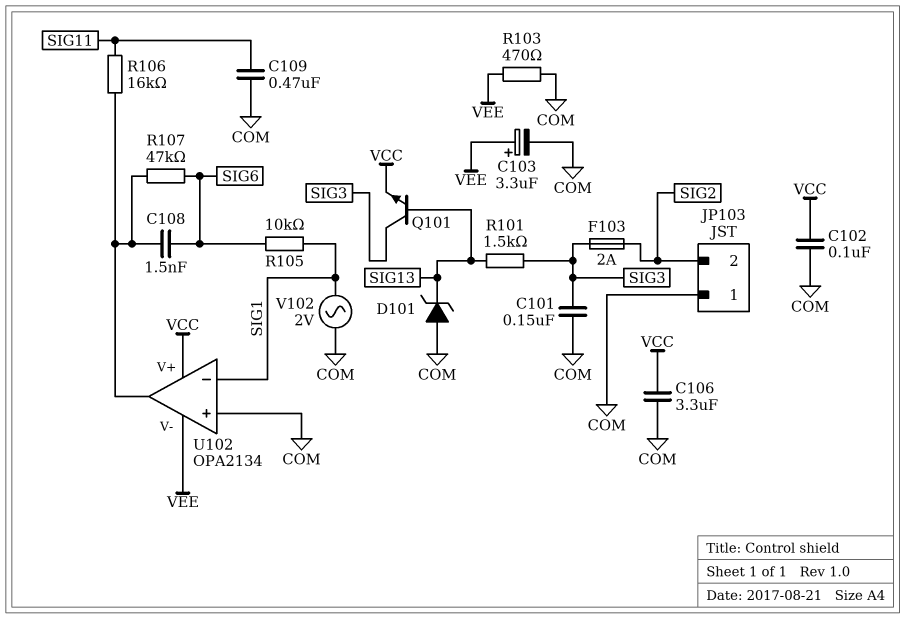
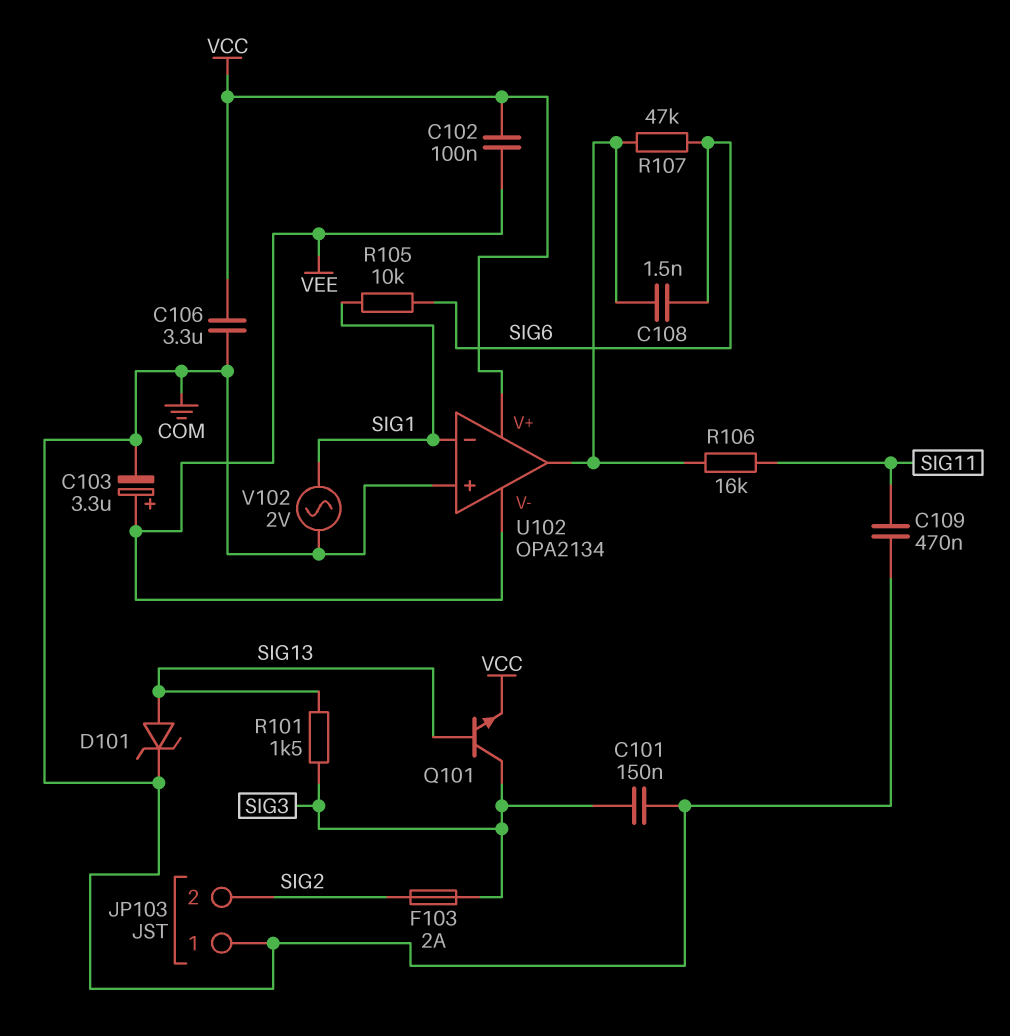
C102: 100nF (COM, VCC) -> 100nF (VCC, VEE)
D101: zener (A COM, K SIG13) -> zener (A SIG13, K COM)
R103: 470 (COM, VEE) -> none

